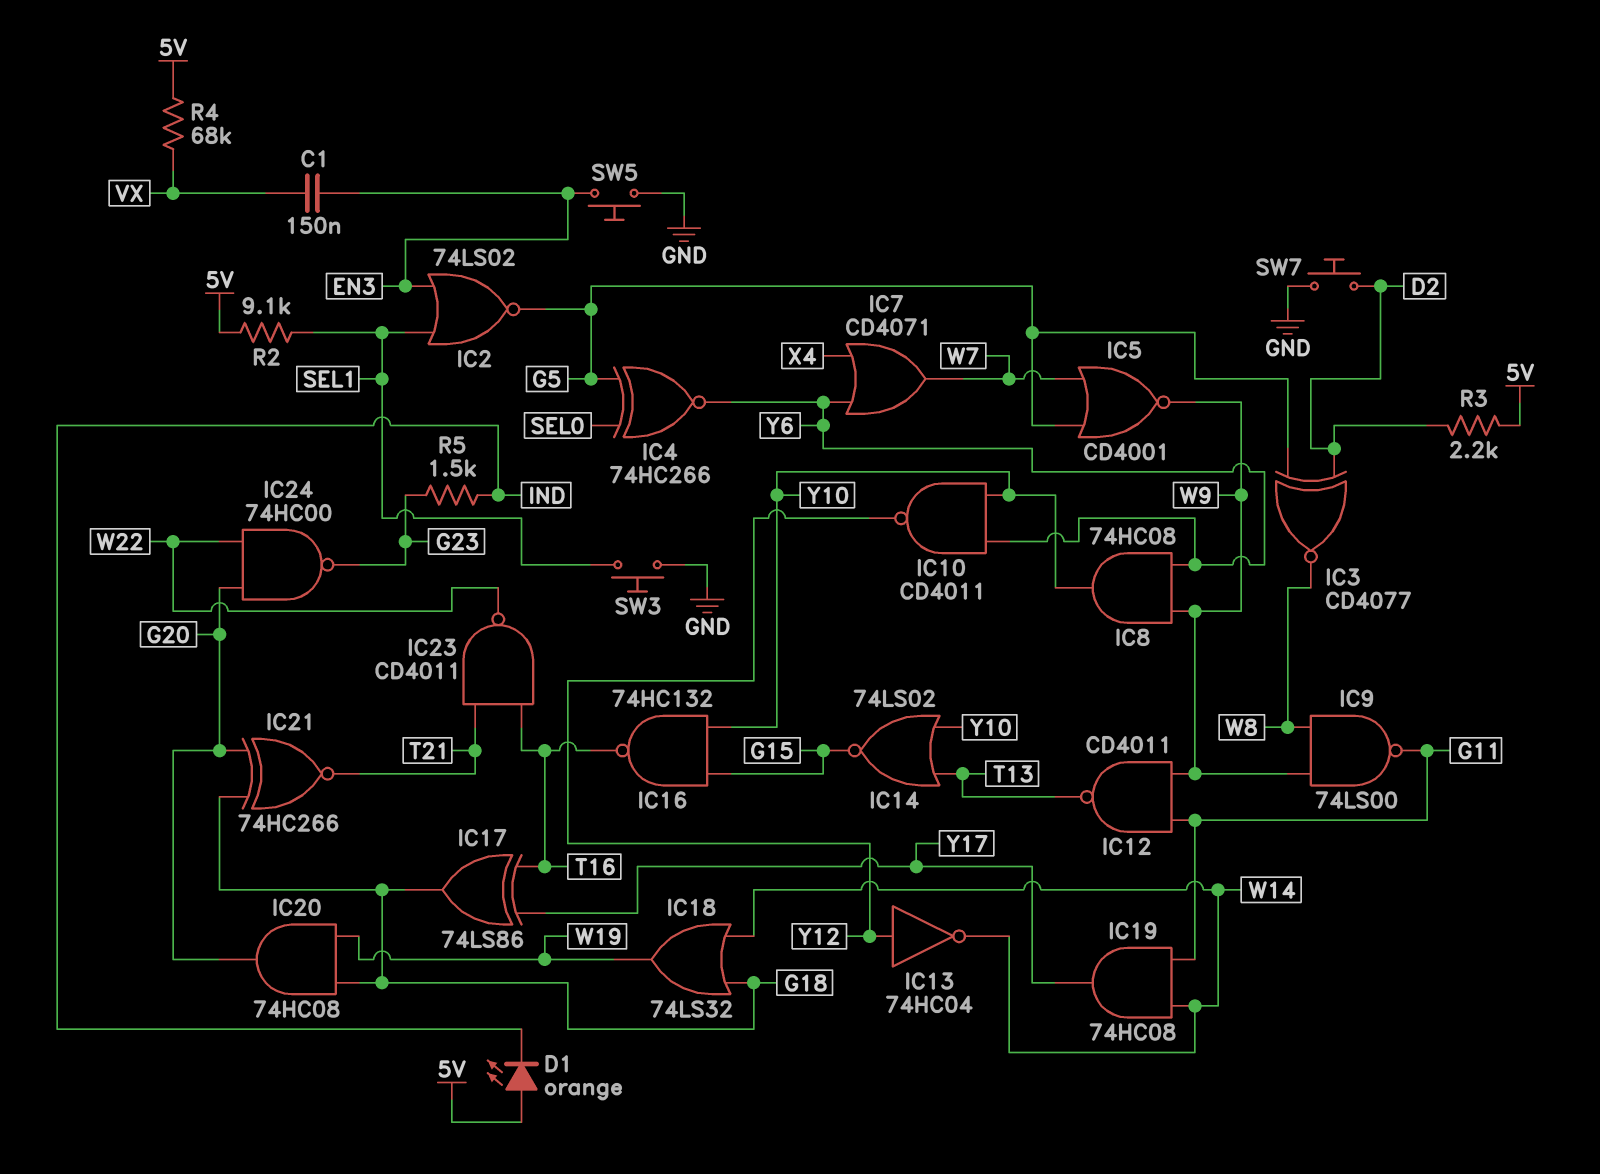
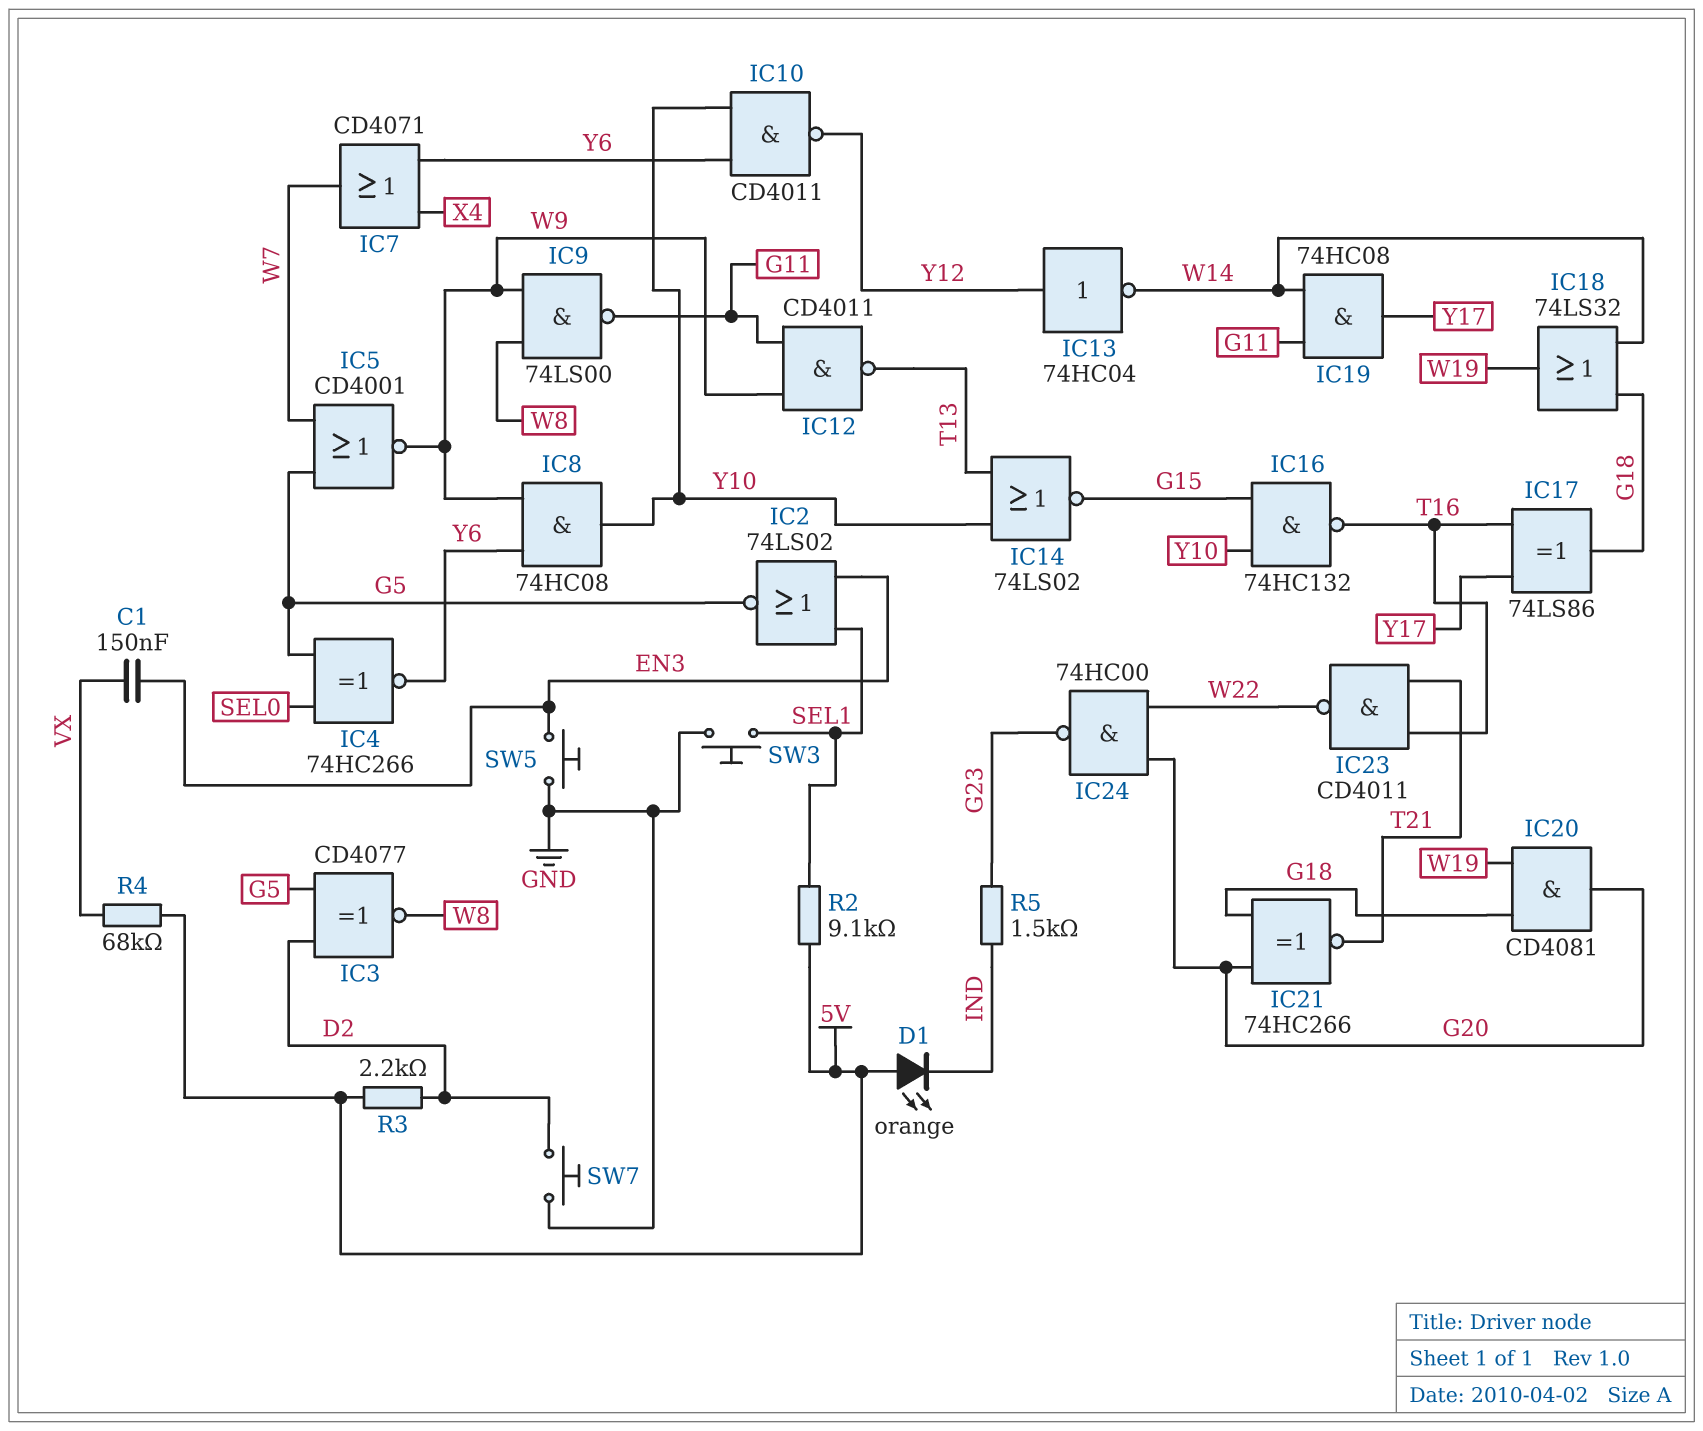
IC20: AND 74HC08 (in G18, in W19, out G20) -> AND CD4081 (in G18, in W19, out G20)

